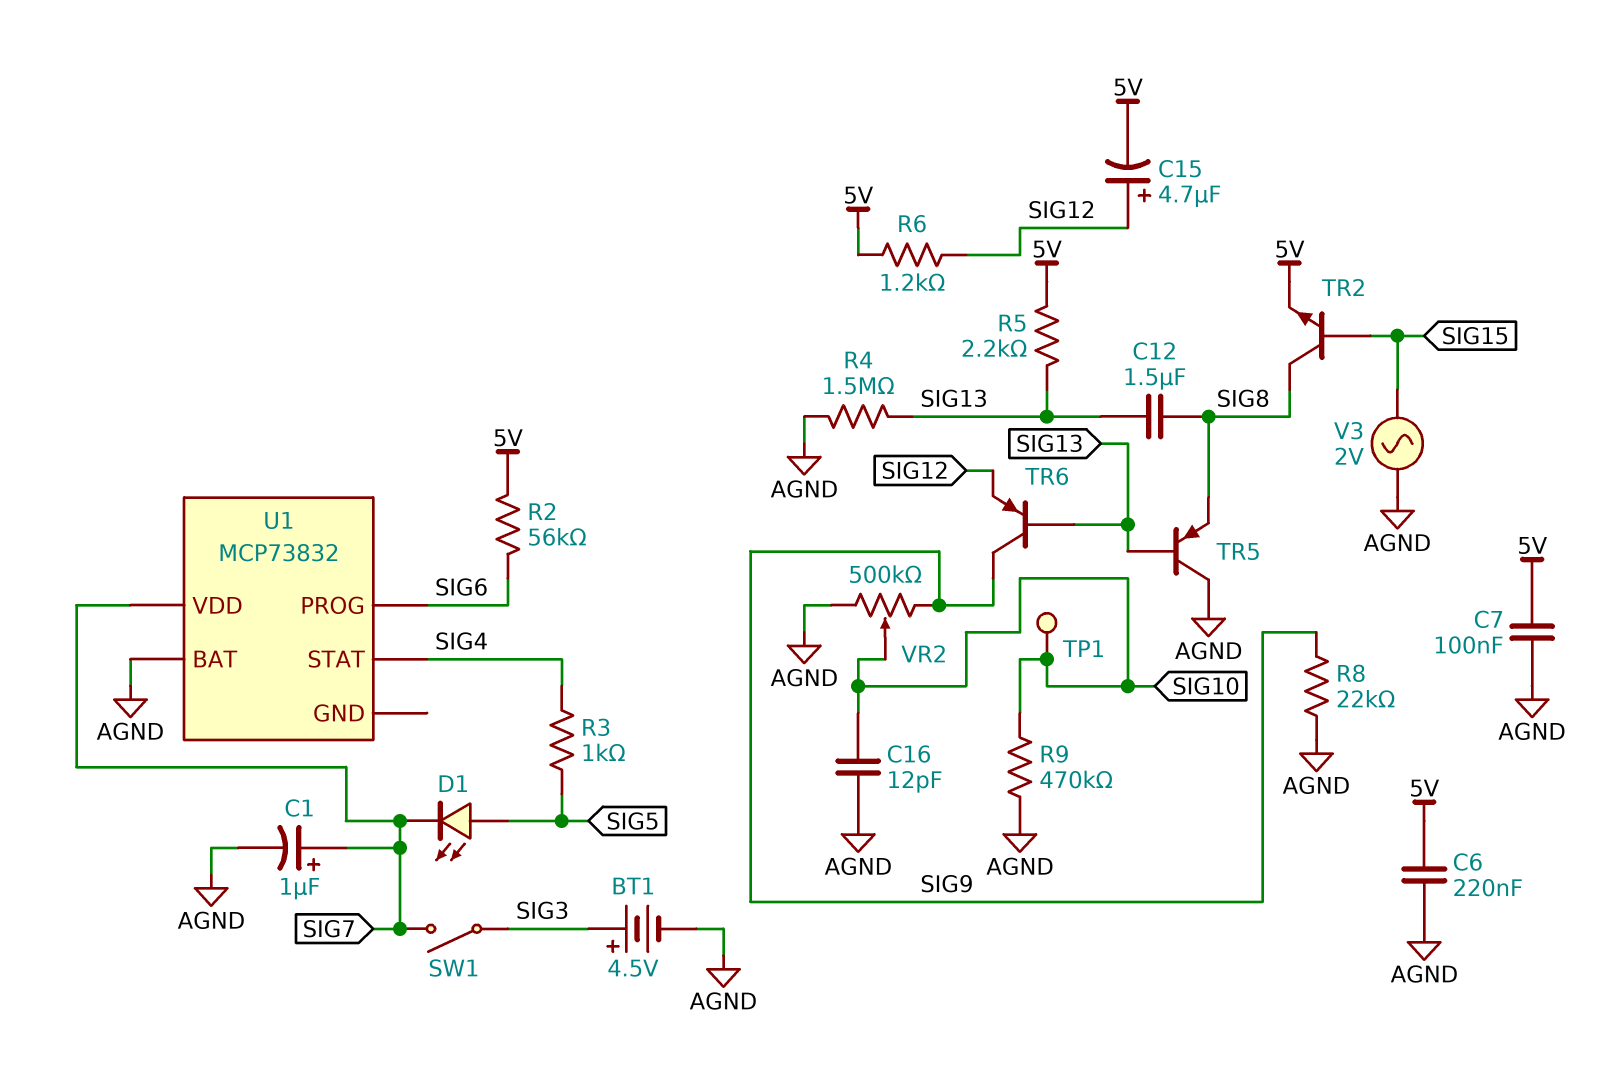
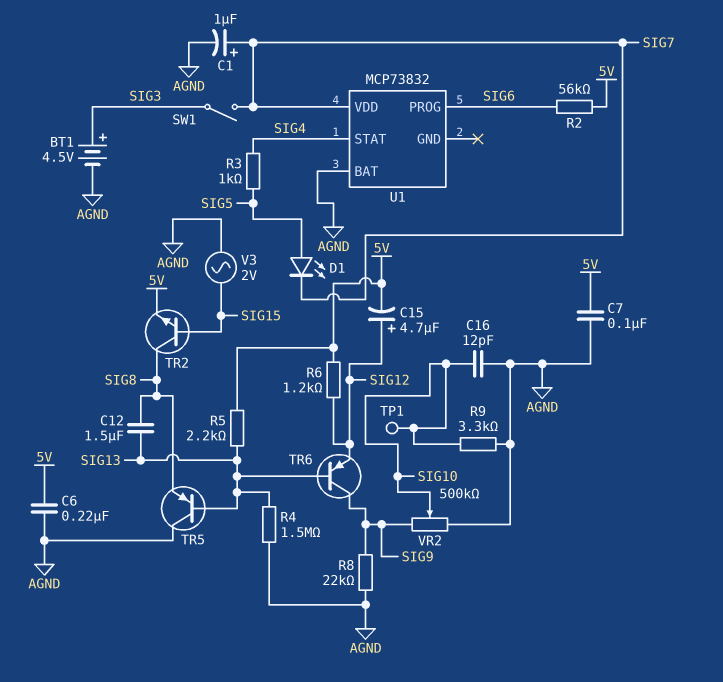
R9: 470k (AGND, SIG10) -> 3.3k (AGND, SIG10)

